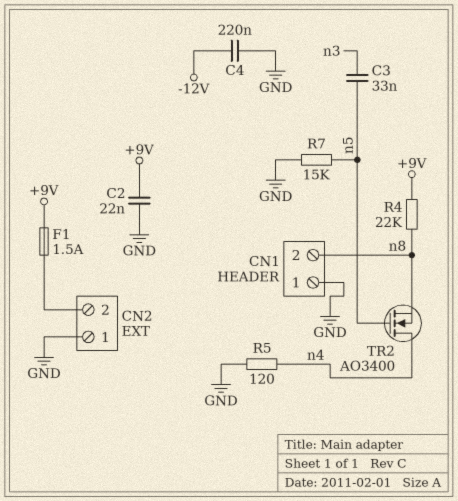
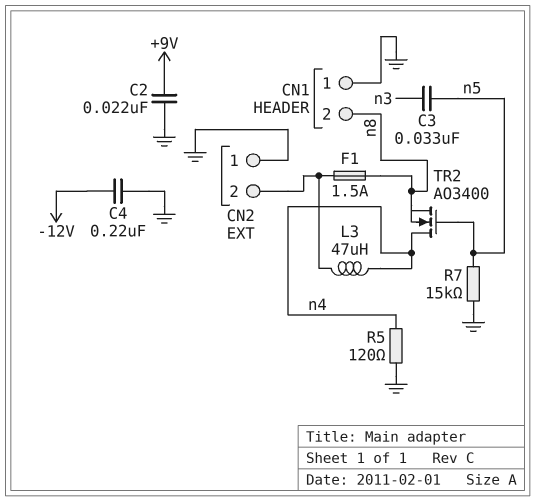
F1: 1.5A (+9V, CN2/2) -> 1.5A (CN2/2, n8)
L3: none -> 47uH (CN2/2, n4)
R4: 22k (+9V, n8) -> none

